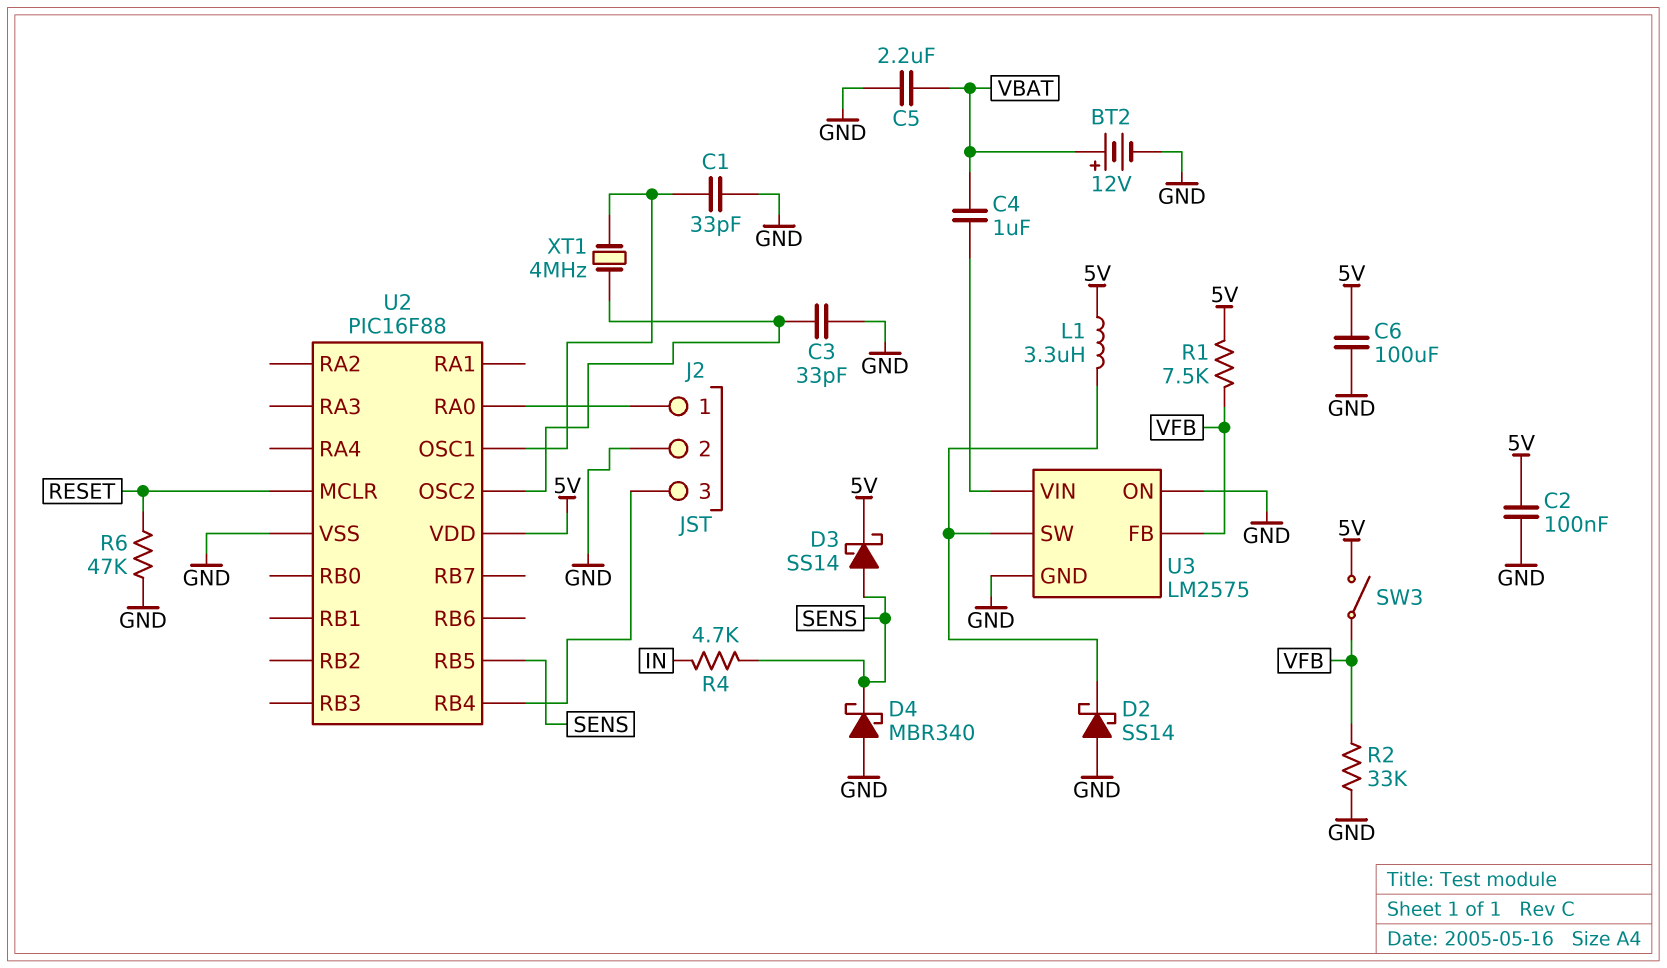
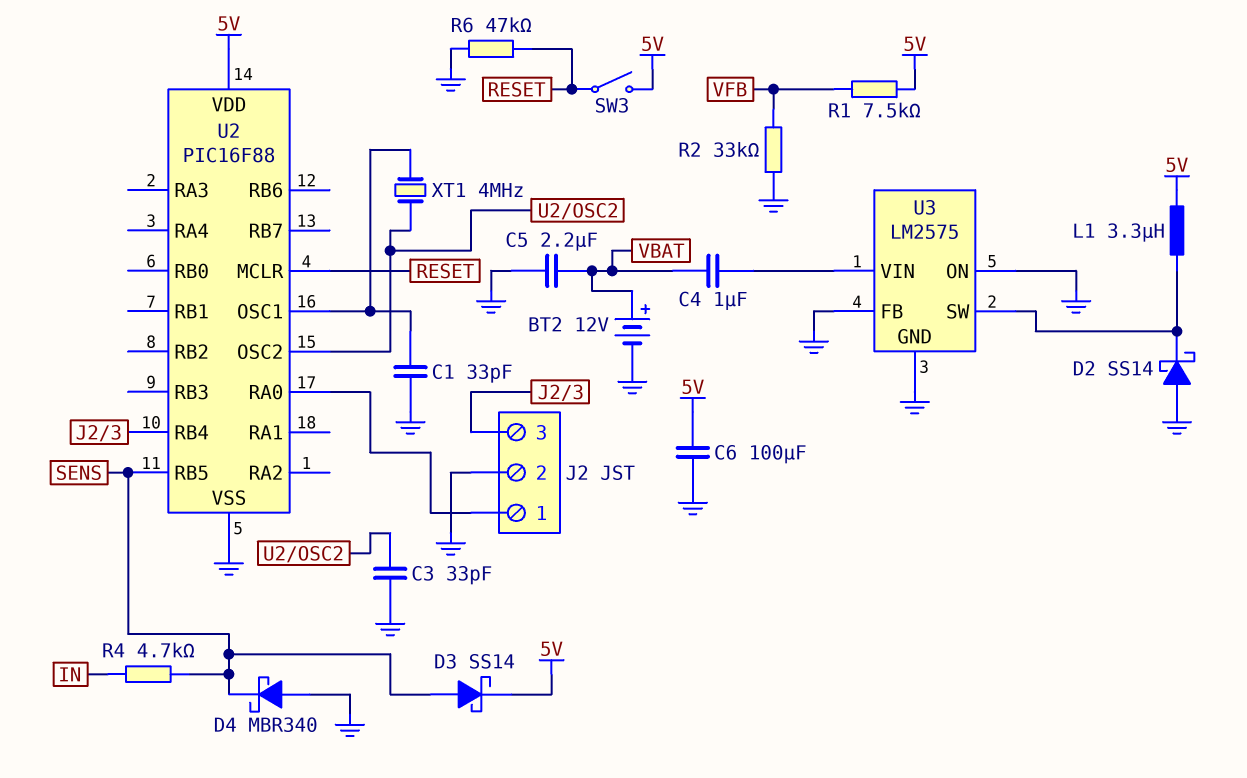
C2: 100nF (5V, GND) -> none
SW3: switch (5V, VFB) -> switch (5V, RESET)
U3 pin FB: VFB -> GND

